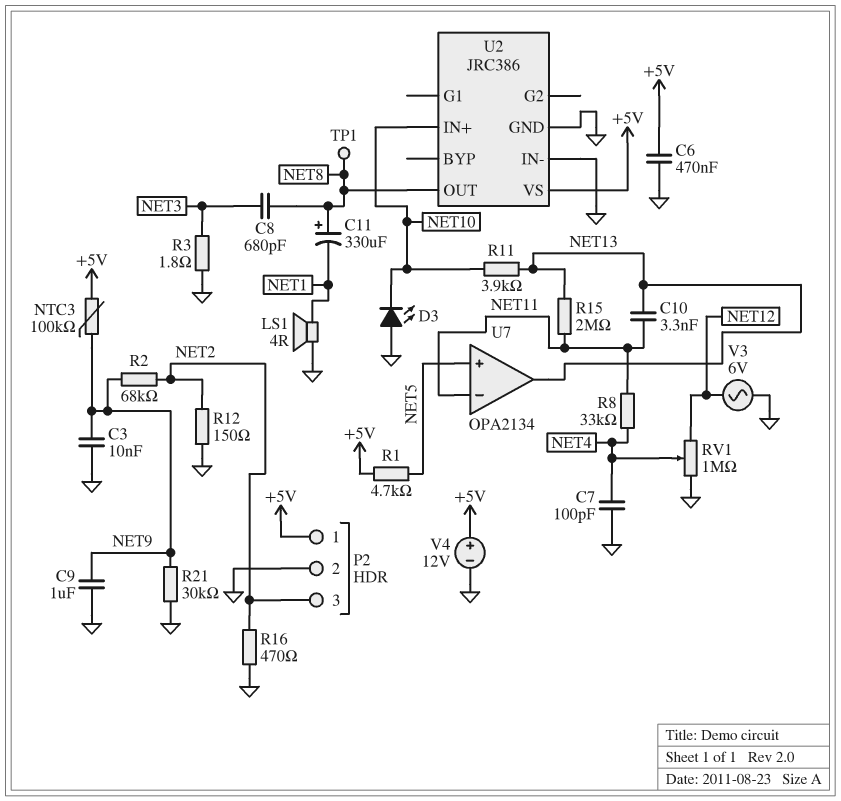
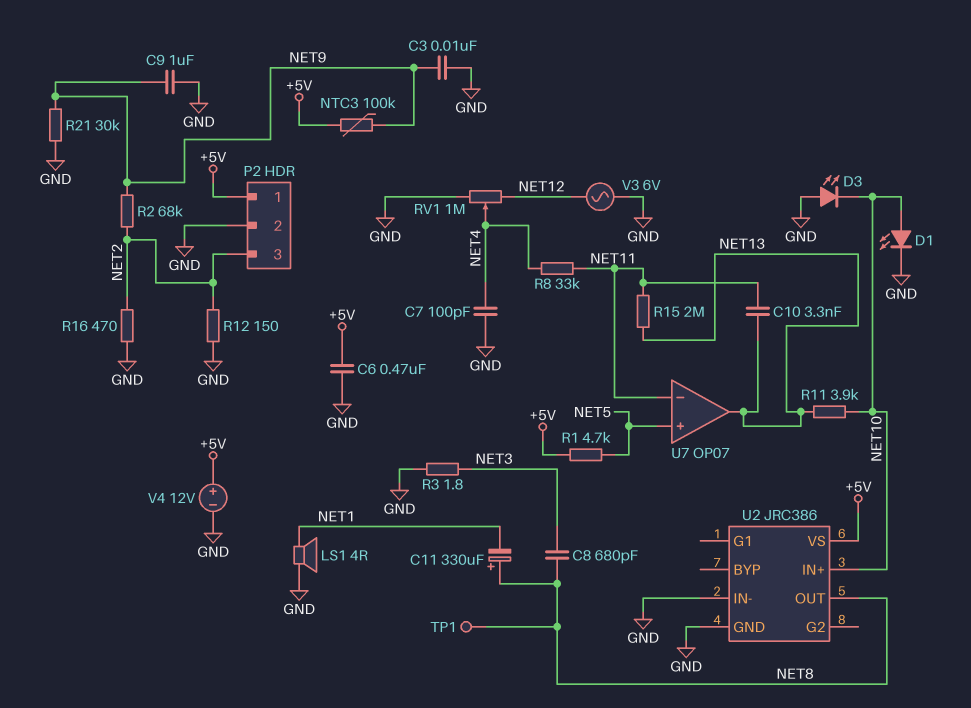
D1: none -> LED (A NET10, K GND)
U7: OPA2134 -> OP07

